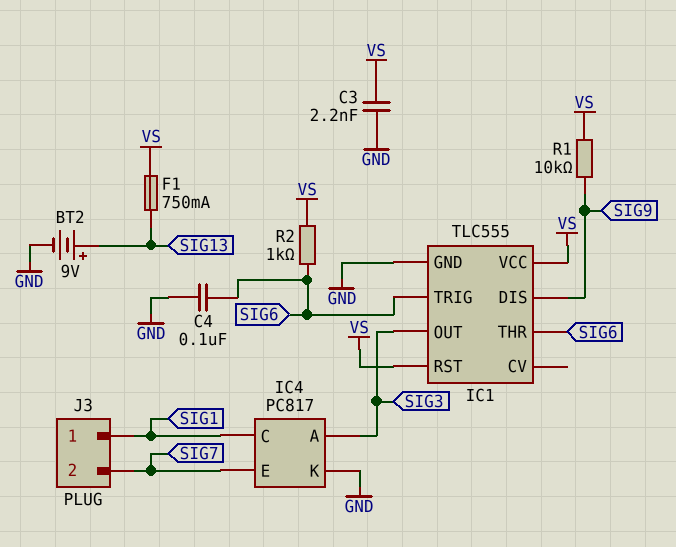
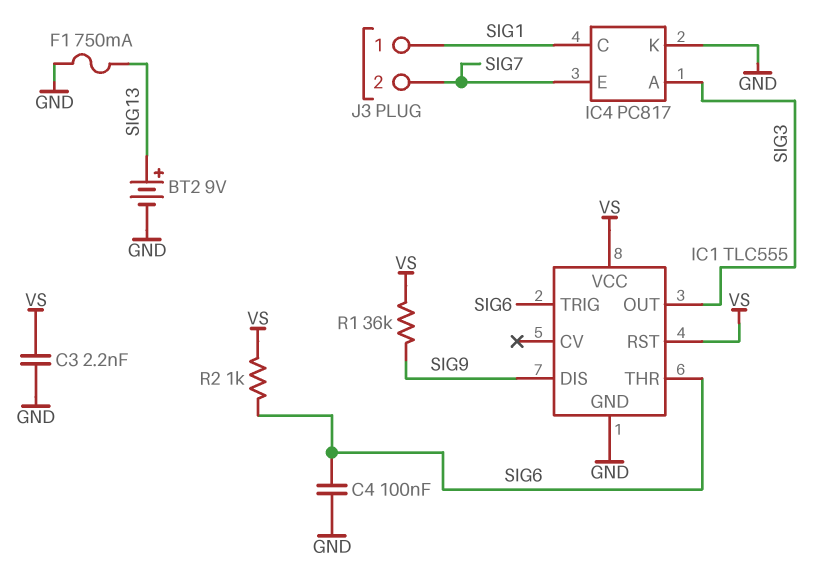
F1: 750mA (SIG13, VS) -> 750mA (GND, SIG13)
R1: 10k (SIG9, VS) -> 36k (SIG9, VS)

